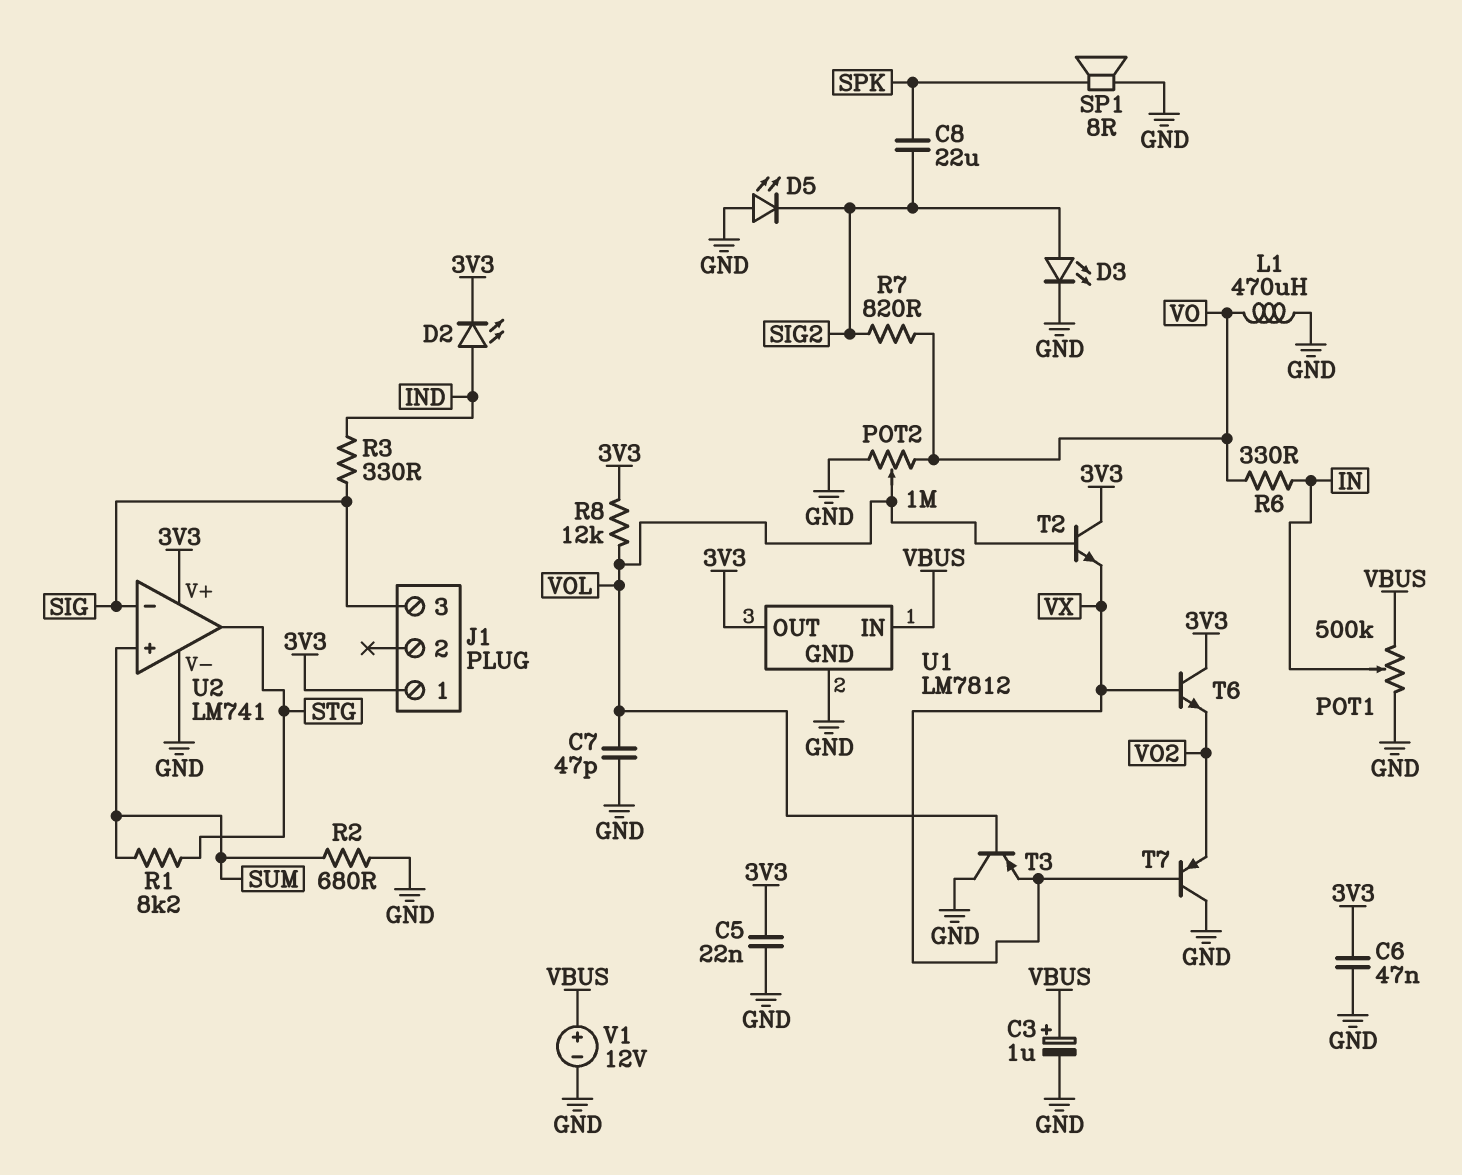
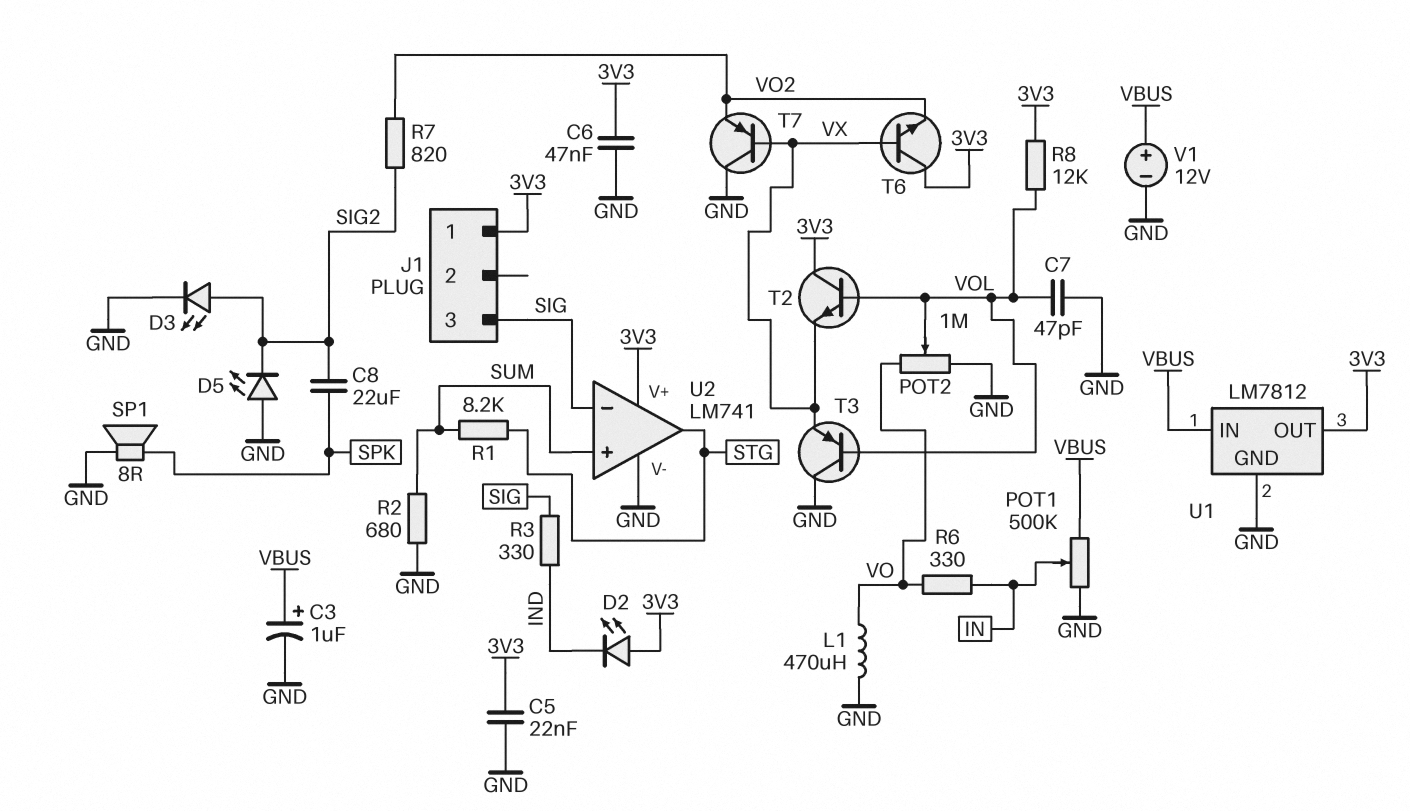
D2: LED (A IND, K 3V3) -> LED (A 3V3, K IND)
R7: 820 (SIG2, VO) -> 820 (SIG2, VO2)

